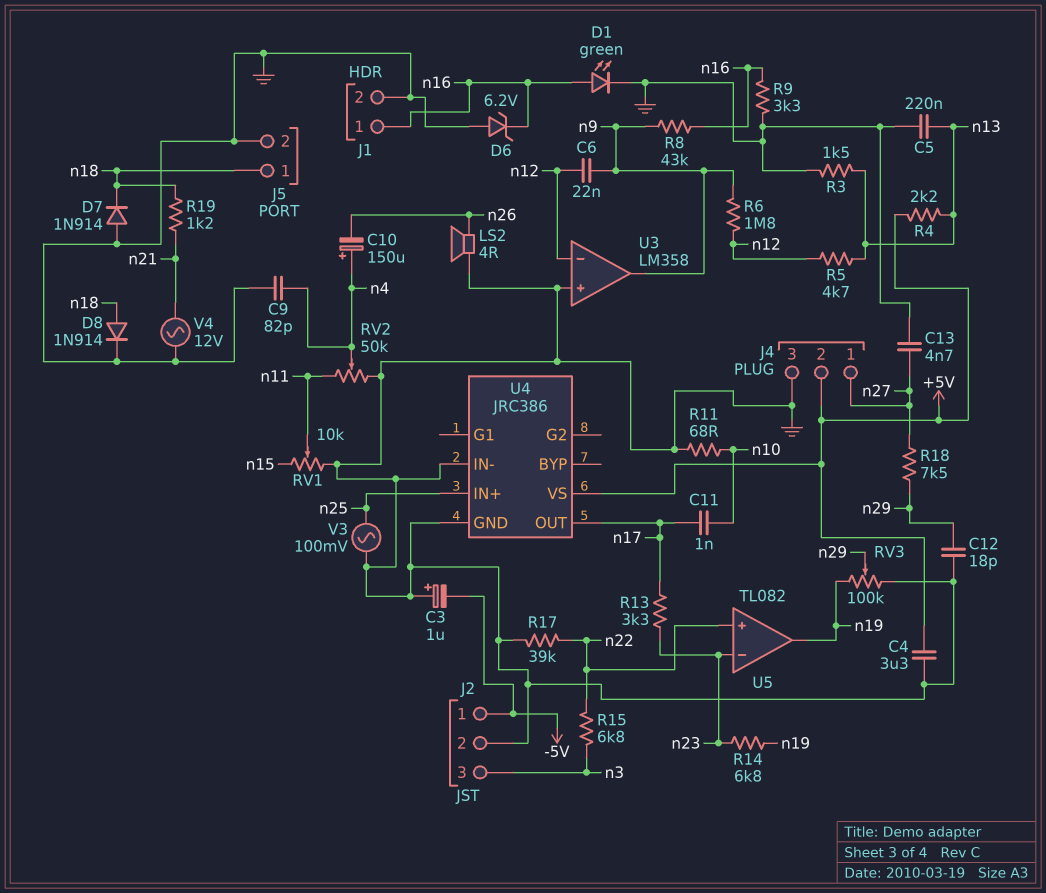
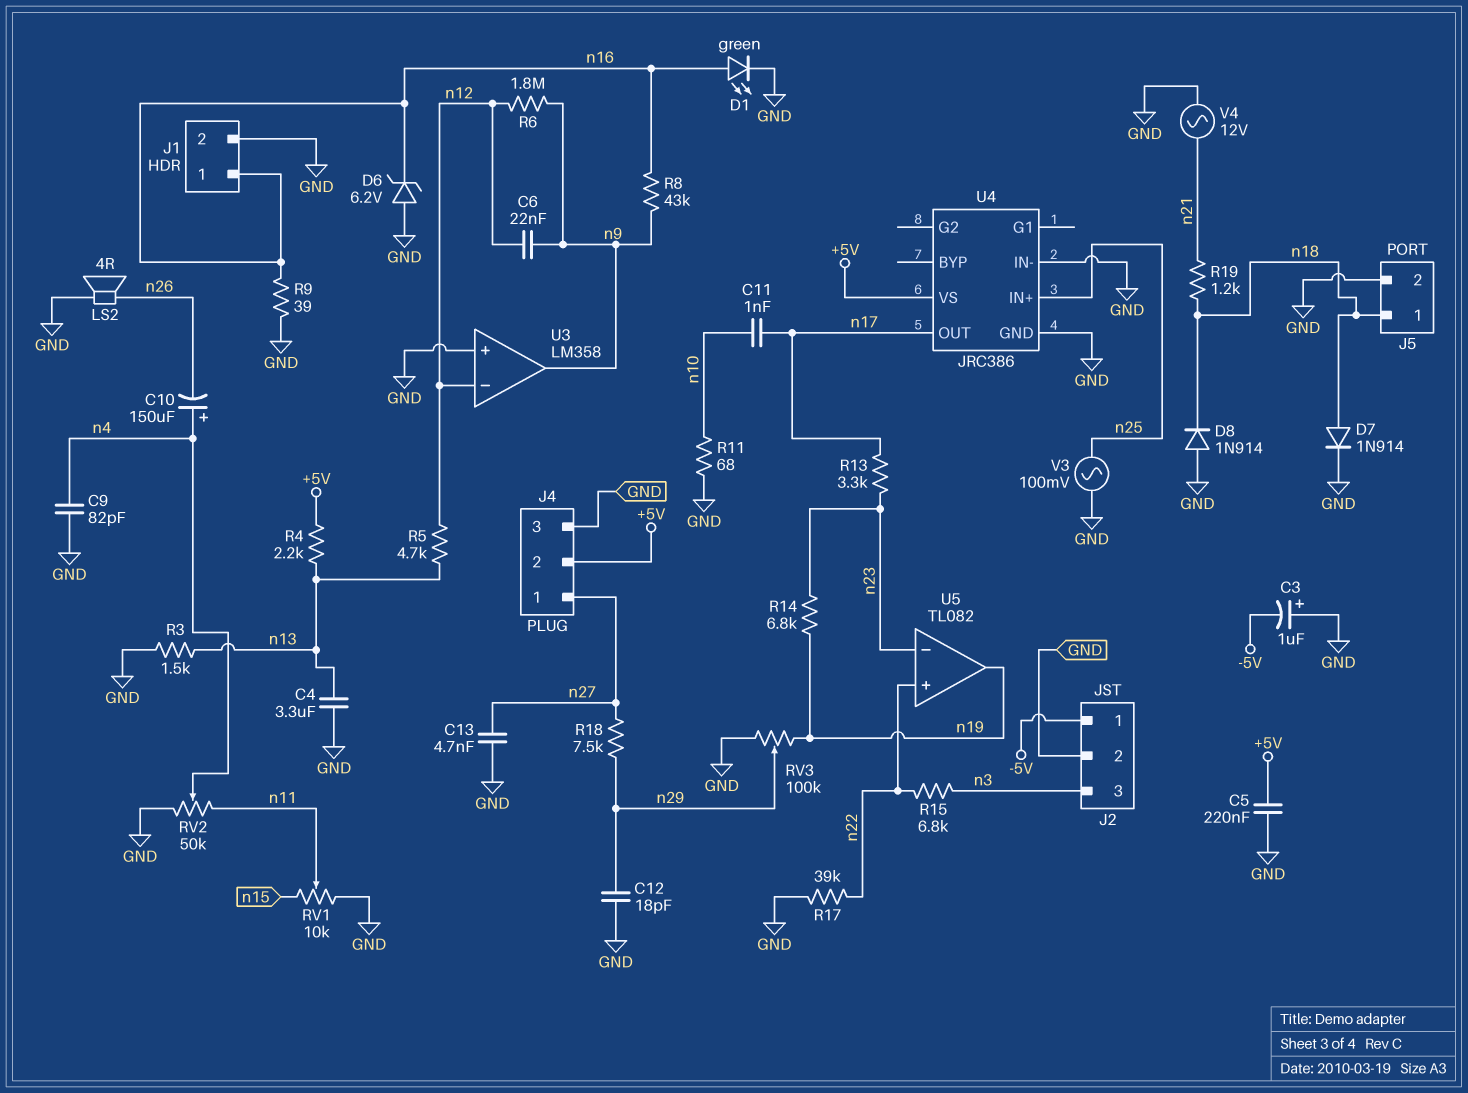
C4: 3.3uF (+5V, GND) -> 3.3uF (GND, n13)
C5: 220nF (GND, n13) -> 220nF (+5V, GND)
D7: diode 1N914 (A GND, K n18) -> diode 1N914 (A n18, K GND)
D8: diode 1N914 (A n18, K GND) -> diode 1N914 (A GND, K n18)
R9: 3.3k (GND, n16) -> 39 (GND, n16)

